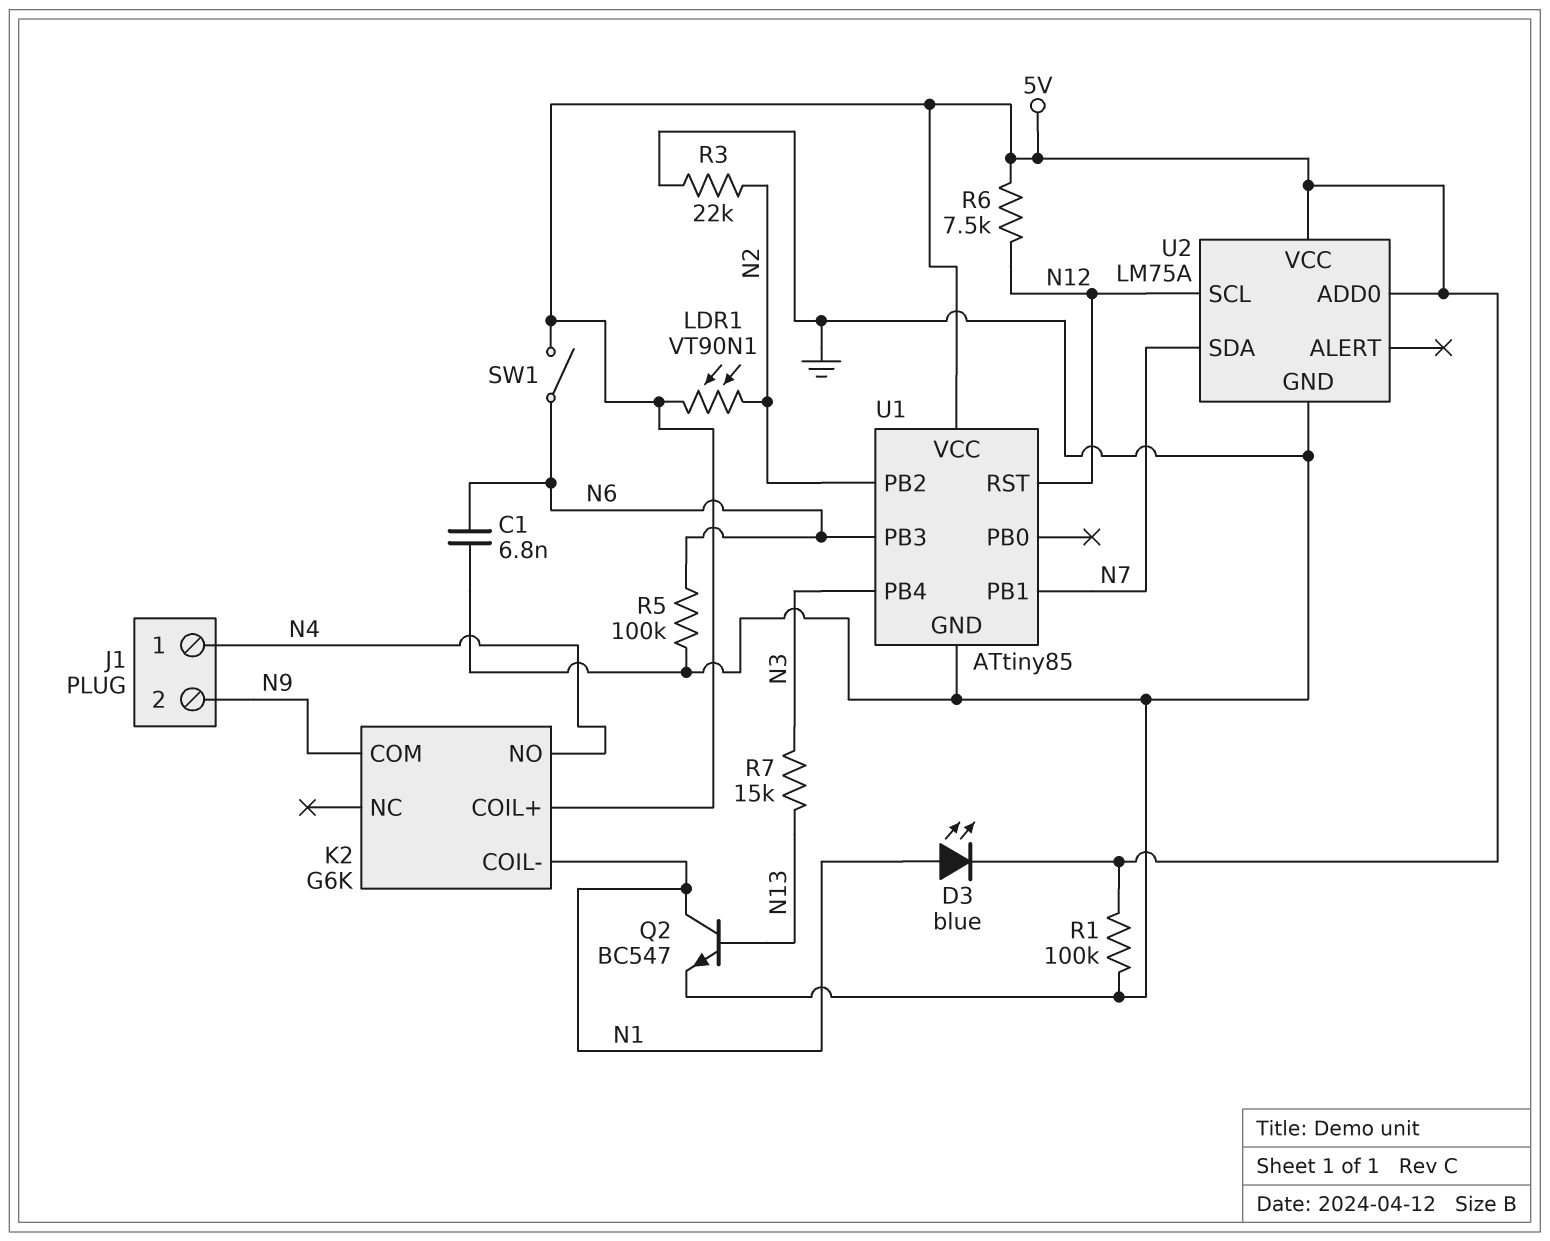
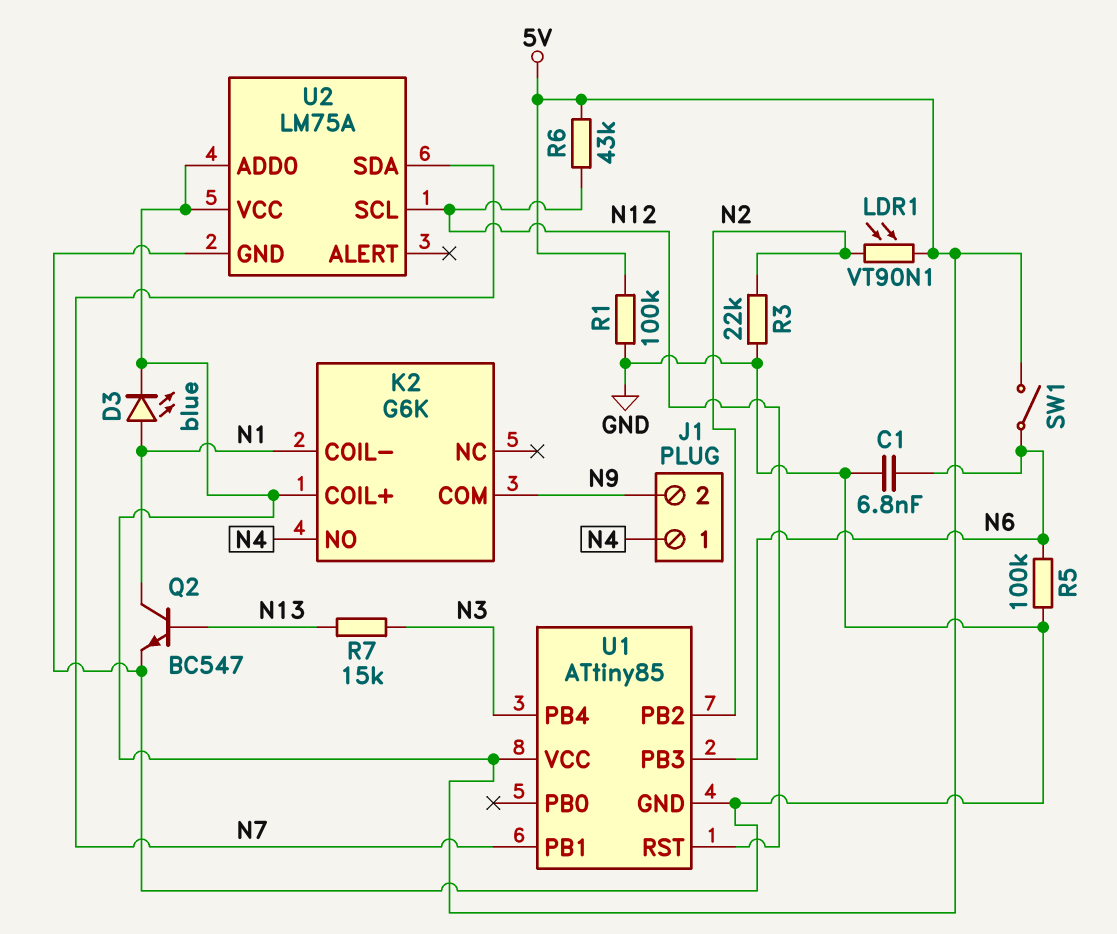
R6: 7.5k (5V, N12) -> 43k (5V, N12)

